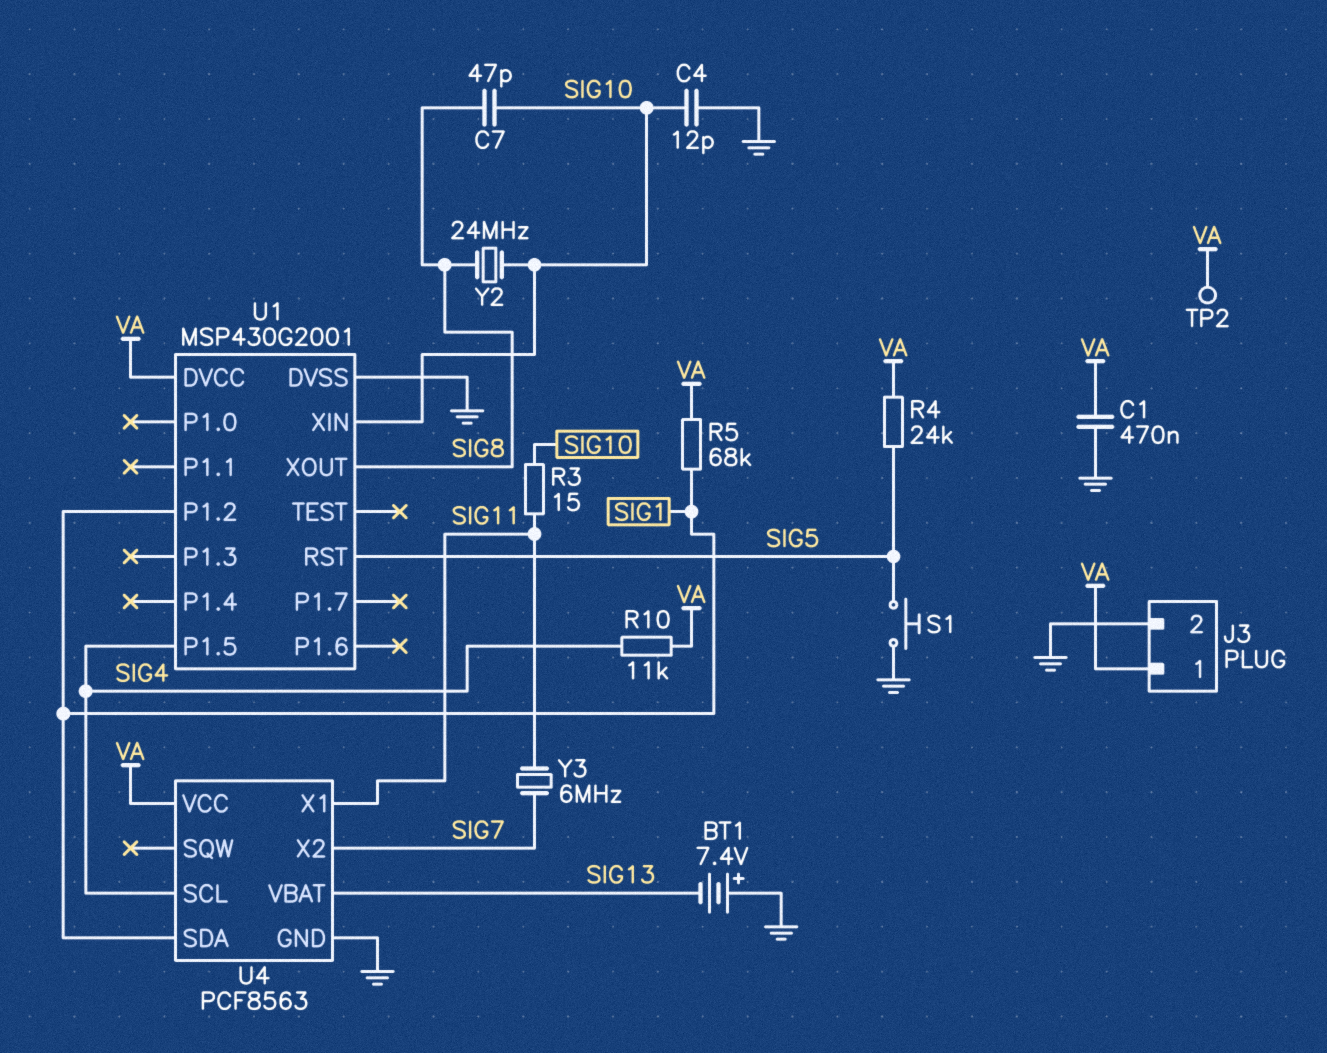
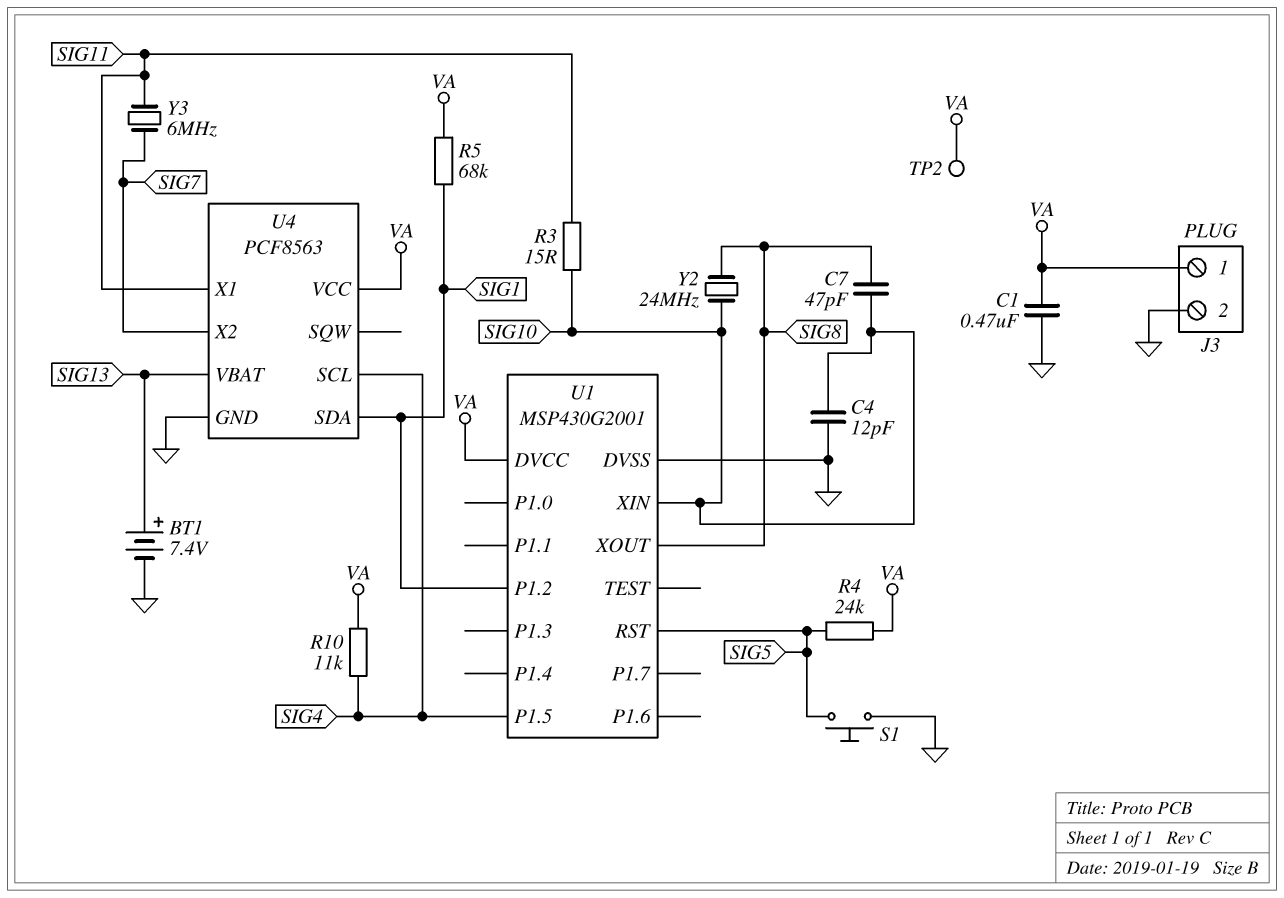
BT1: 7.4V (plus GND, minus SIG13) -> 7.4V (plus SIG13, minus GND)

